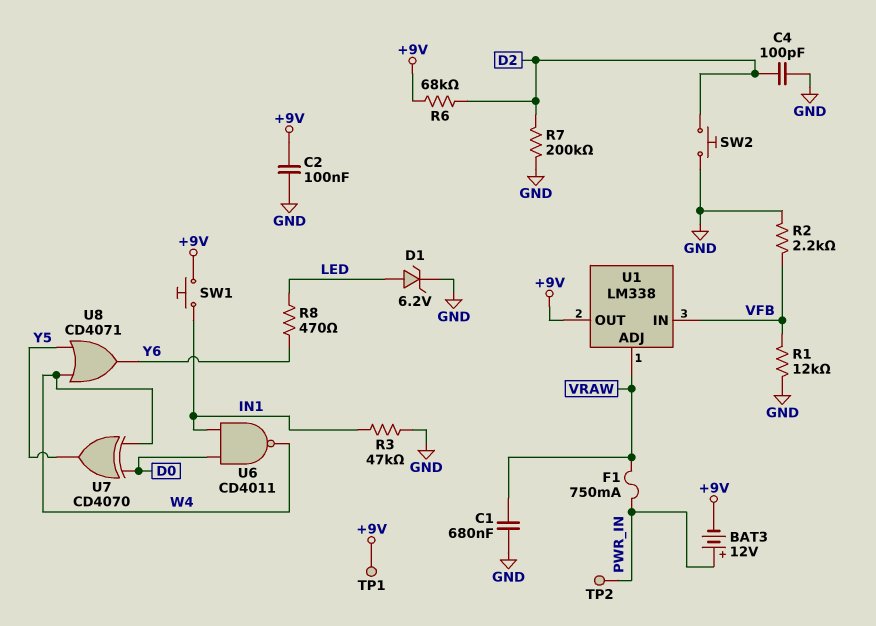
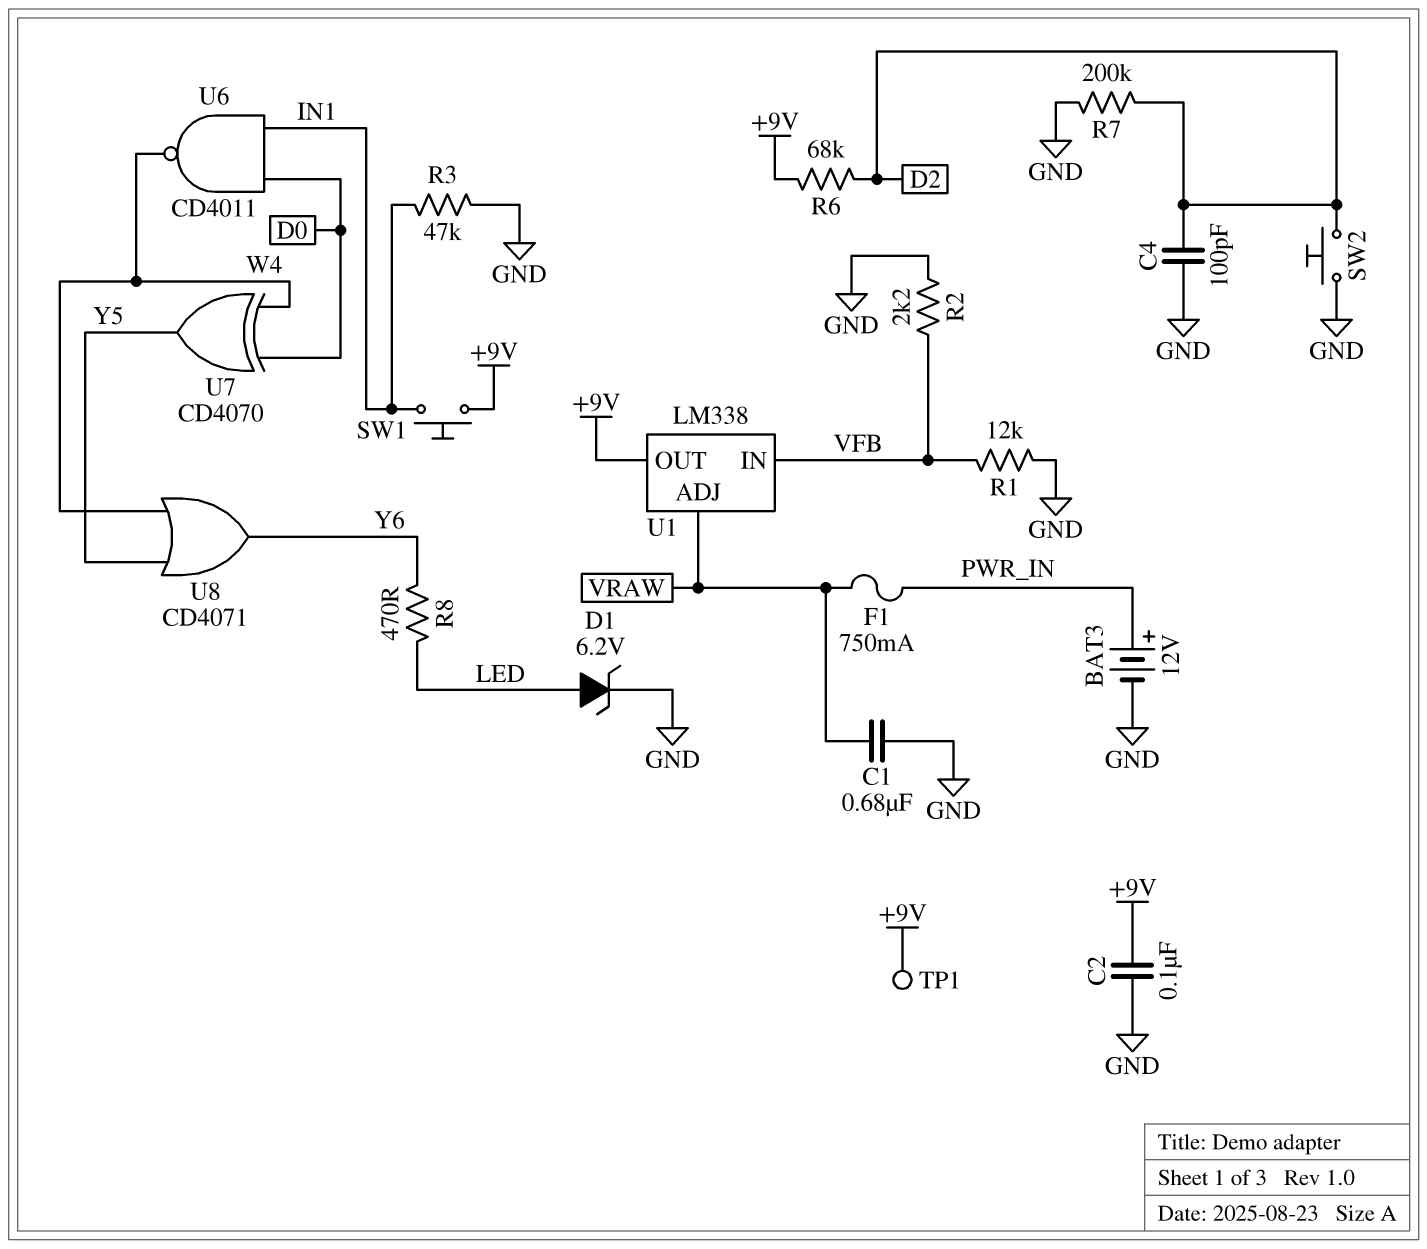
BAT3: 12V (plus PWR_IN, minus +9V) -> 12V (plus PWR_IN, minus GND)
TP2: test point (PWR_IN) -> none

